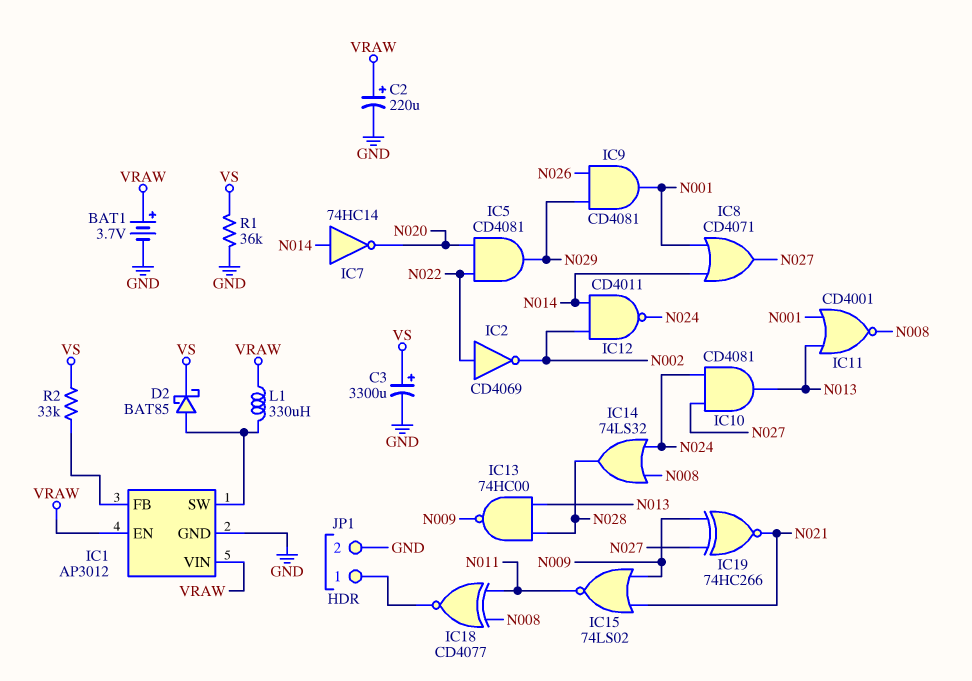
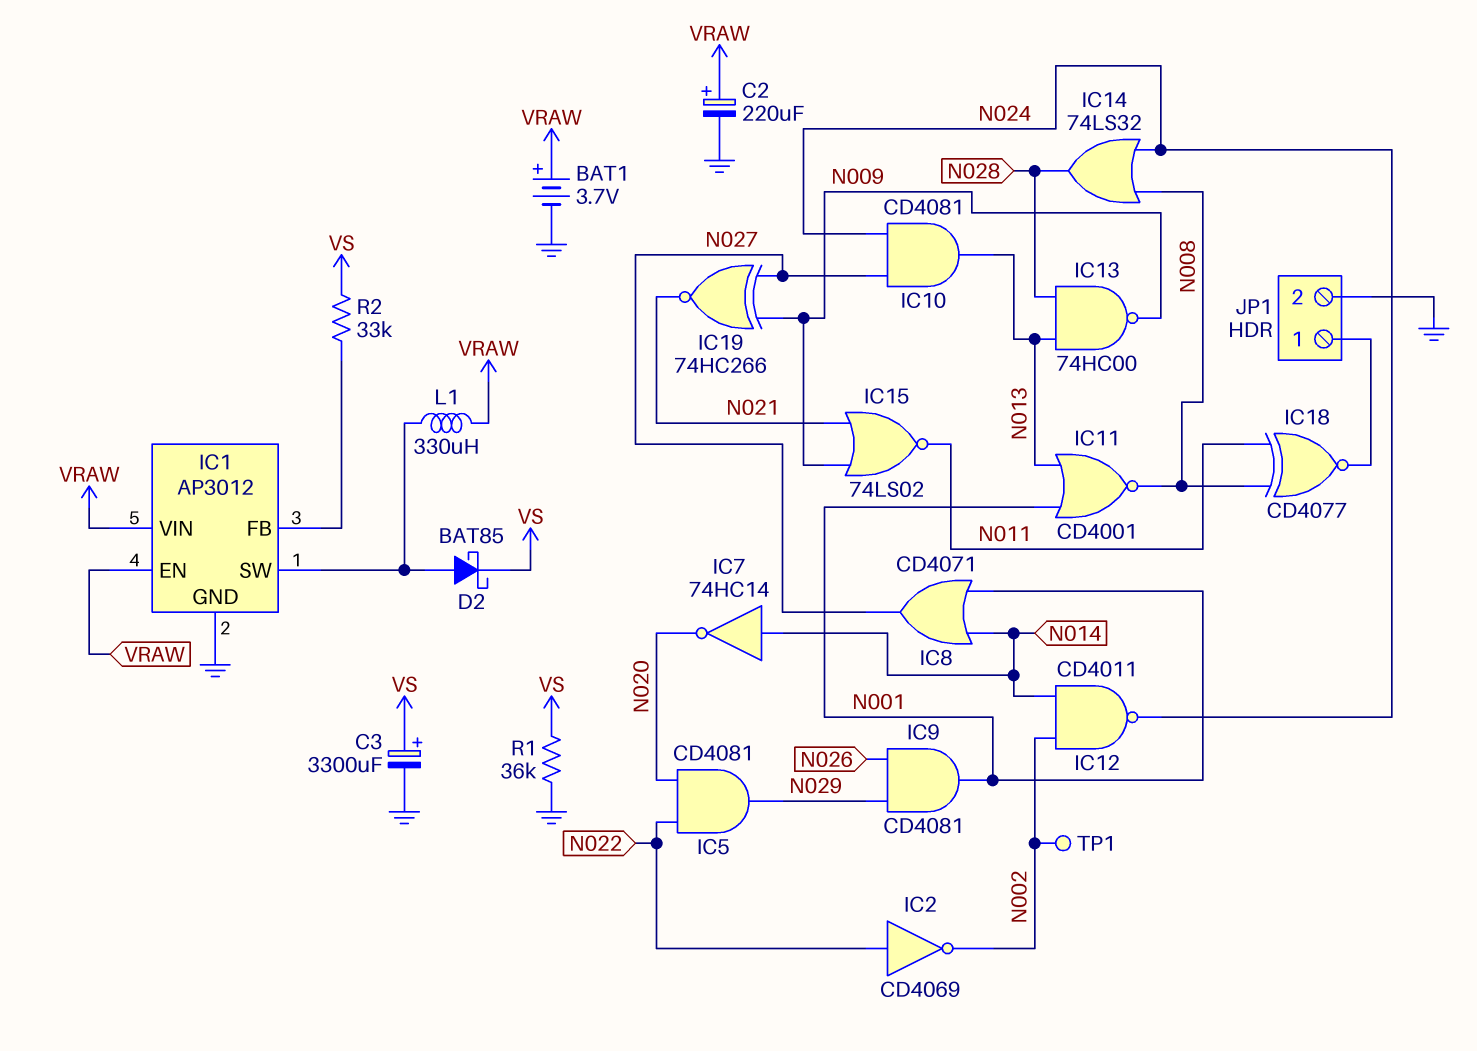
TP1: none -> test point (N002)

